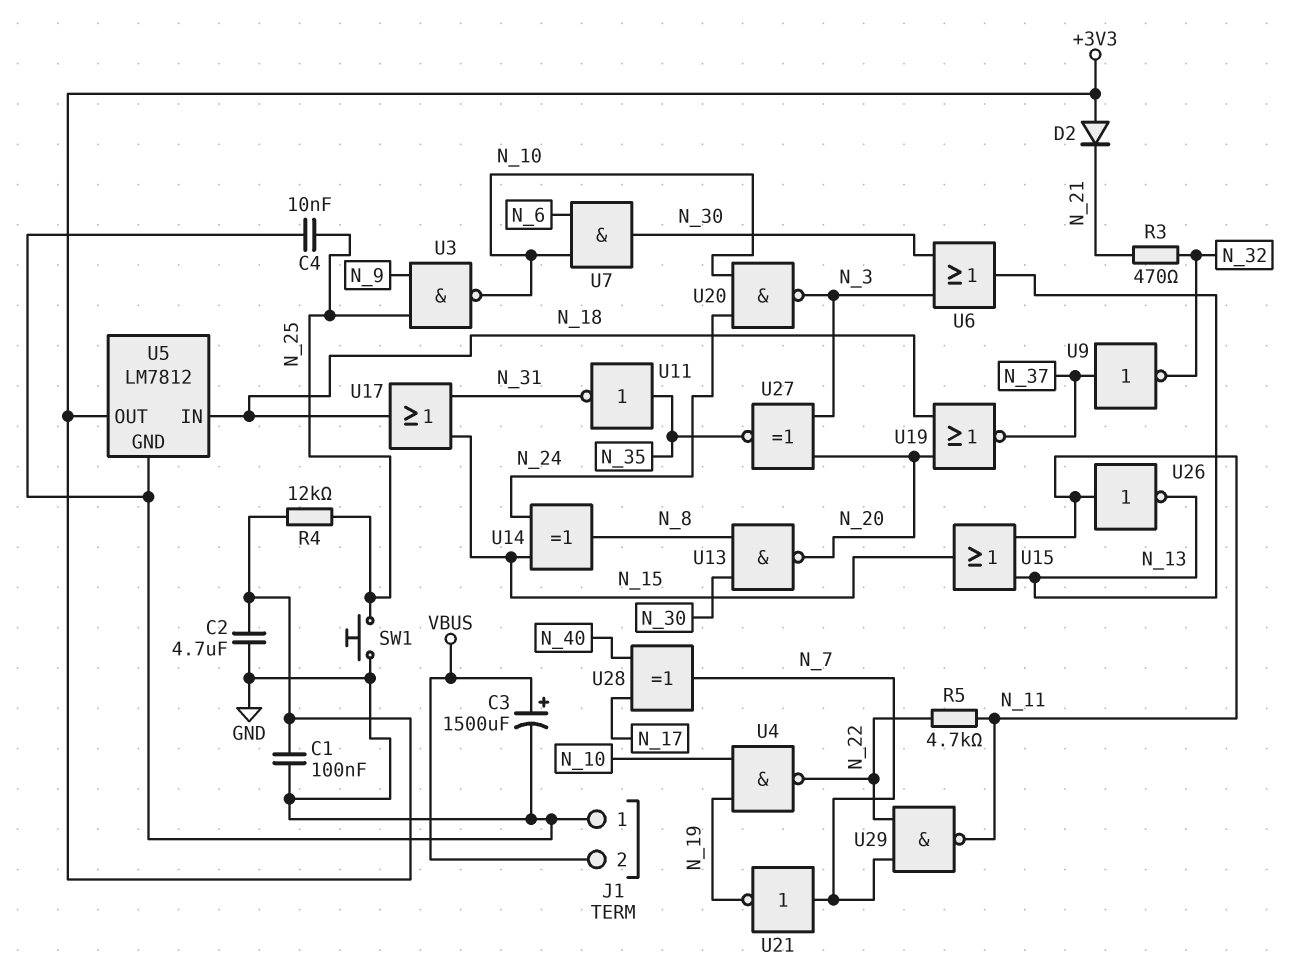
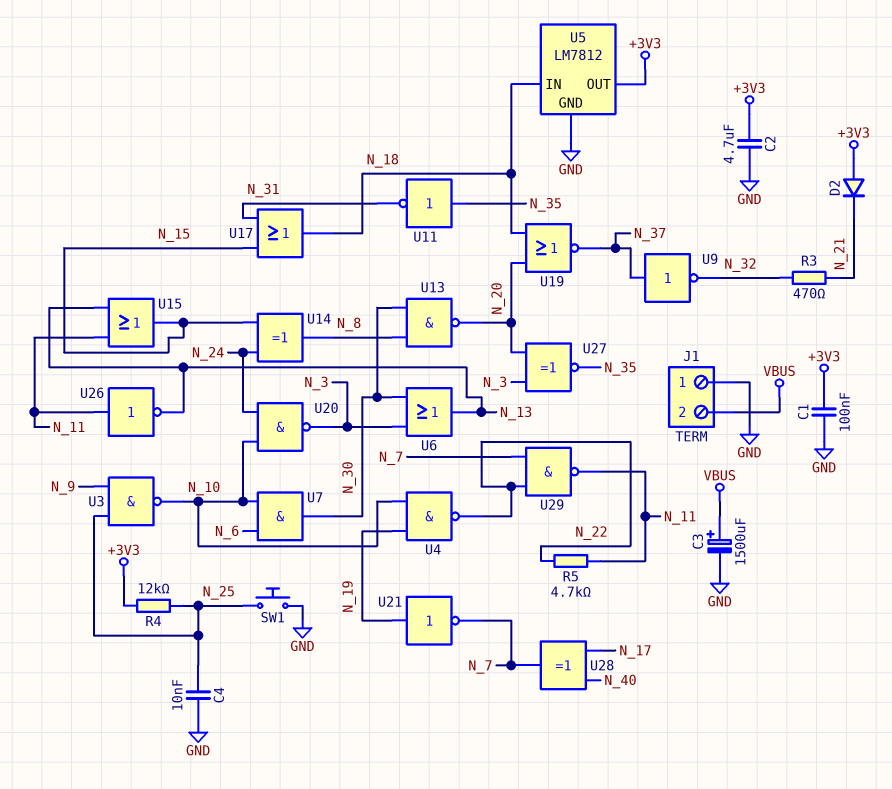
U21: NOT (in N_7, out N_19) -> NOT (in N_19, out N_7)

